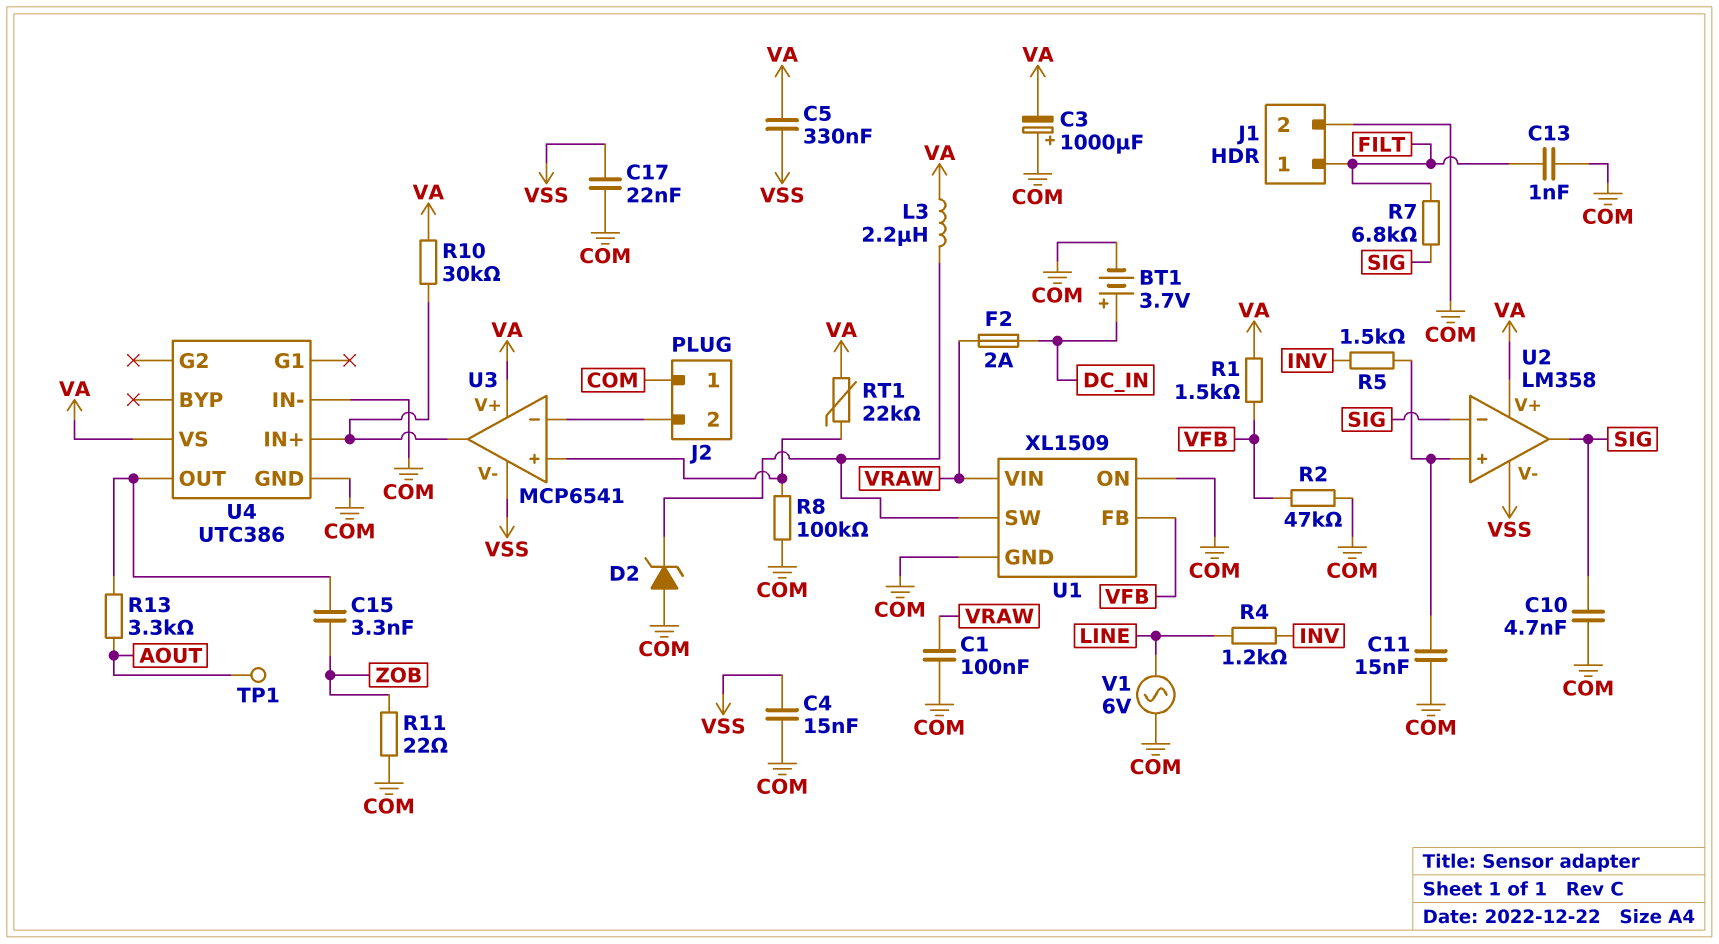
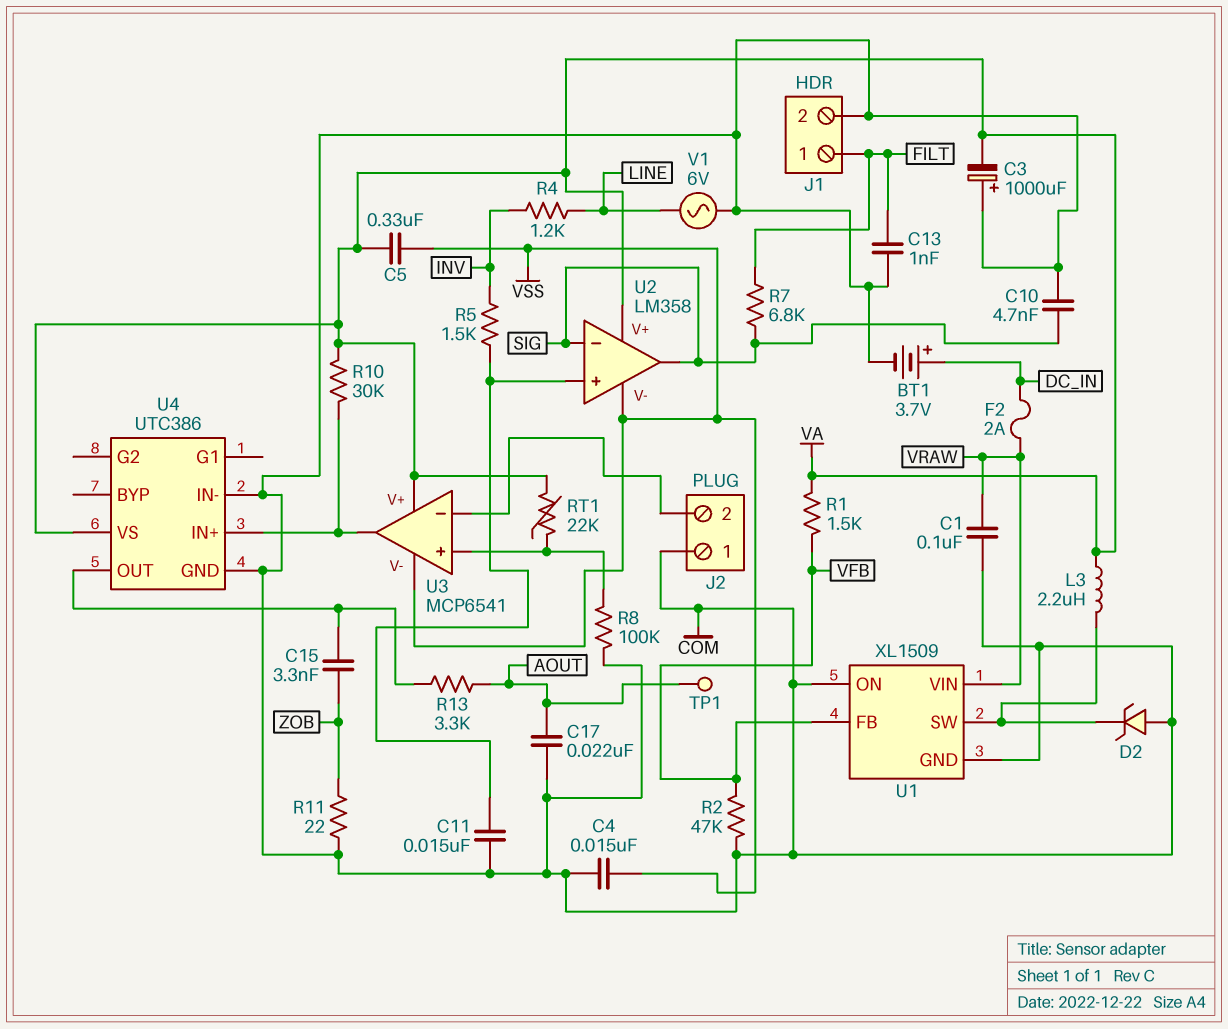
C17: 22nF (COM, VSS) -> 22nF (AOUT, COM)

